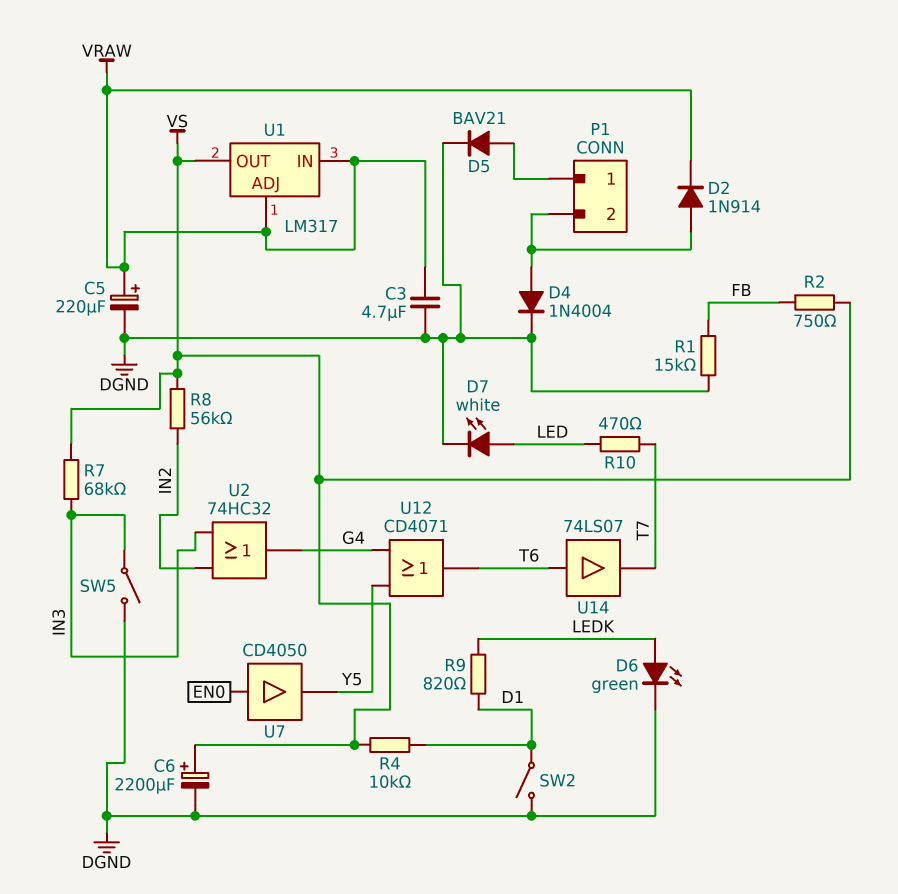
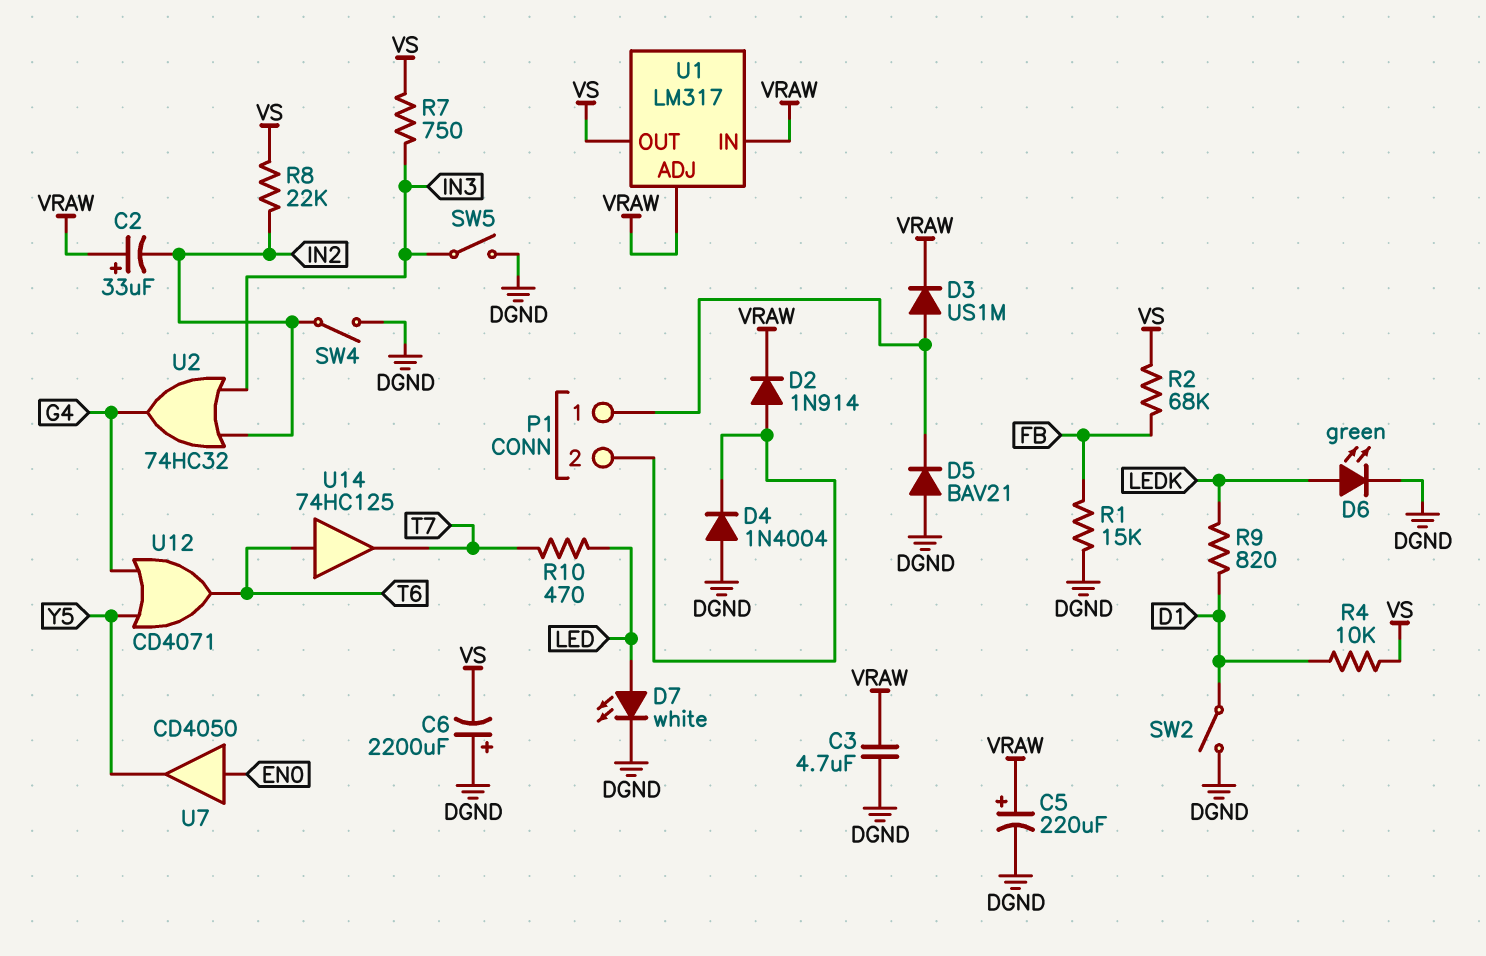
C2: none -> 33uF (plus VRAW, minus IN2)
C6: 2200uF (plus VS, minus DGND) -> 2200uF (plus DGND, minus VS)
D3: none -> diode US1M (A P1/1, K VRAW)
D4: diode 1N4004 (A P1/2, K DGND) -> diode 1N4004 (A DGND, K P1/2)
D5: diode BAV21 (A P1/1, K DGND) -> diode BAV21 (A DGND, K P1/1)
R2: 750 (FB, VS) -> 68k (FB, VS)
R7: 68k (IN3, VS) -> 750 (IN3, VS)
R8: 56k (IN2, VS) -> 22k (IN2, VS)
SW4: none -> switch (DGND, IN2)
U14: buffer 74LS07 (in T6, out T7) -> buffer 74HC125 (in T6, out T7)

